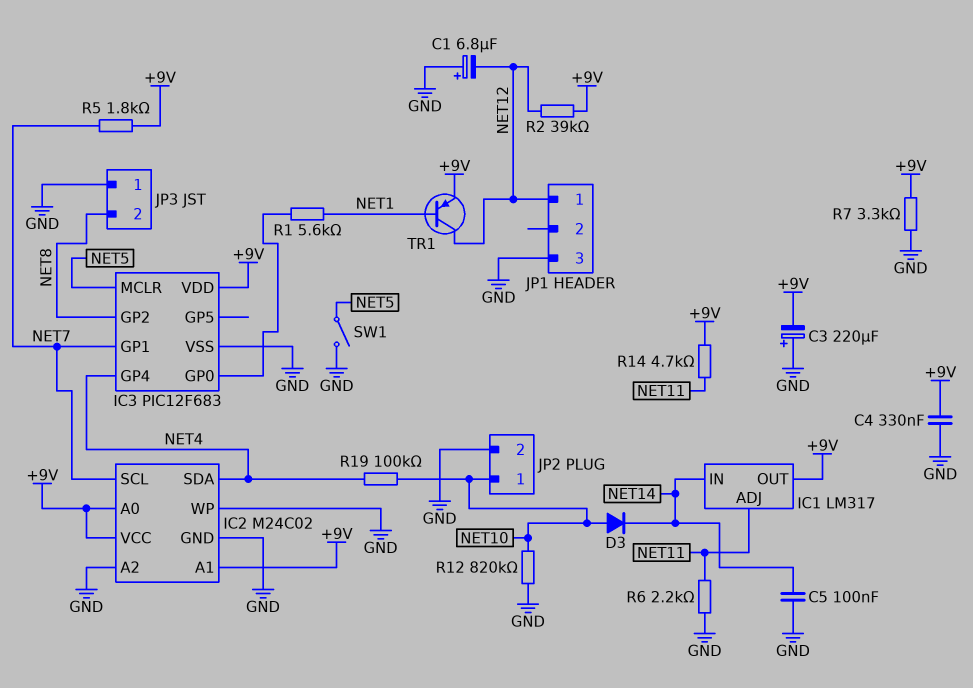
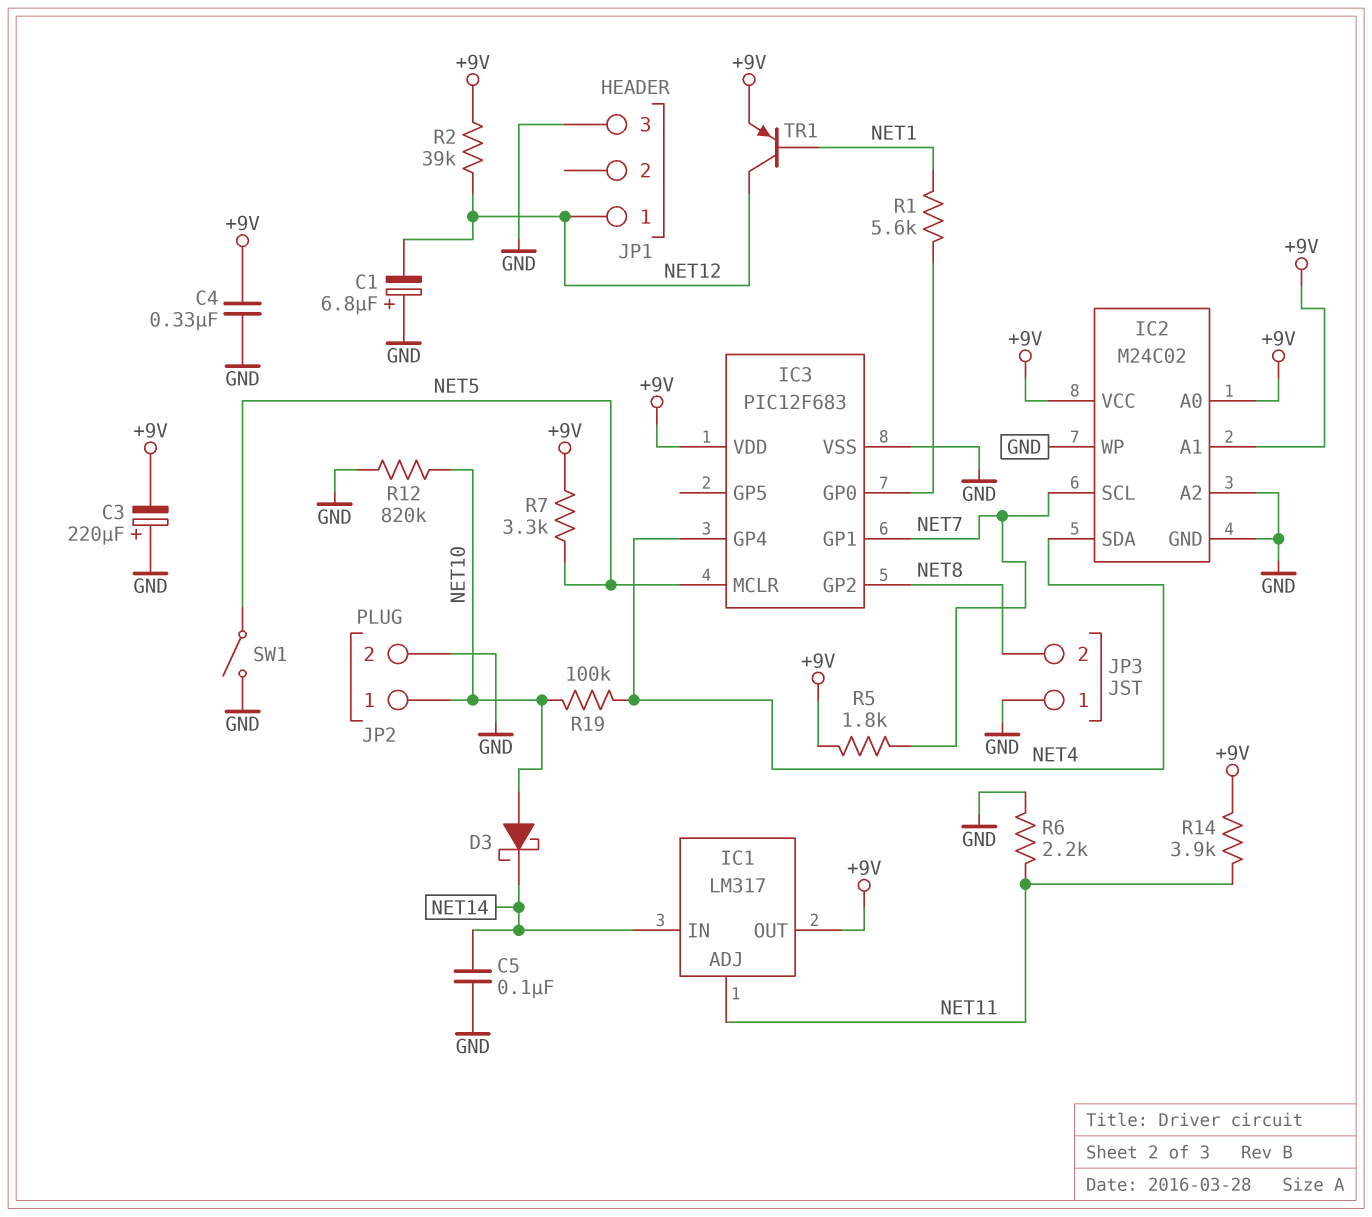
D3: diode (A NET10, K NET14) -> schottky (A NET10, K NET14)
R7: 3.3k (+9V, GND) -> 3.3k (+9V, NET5)
R14: 4.7k (+9V, NET11) -> 3.9k (+9V, NET11)

